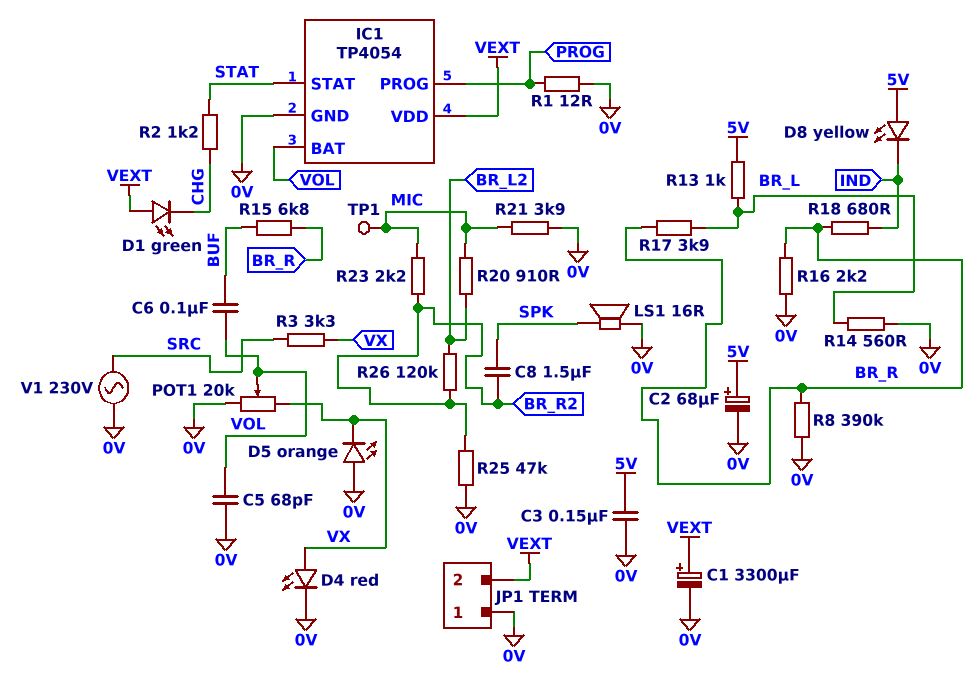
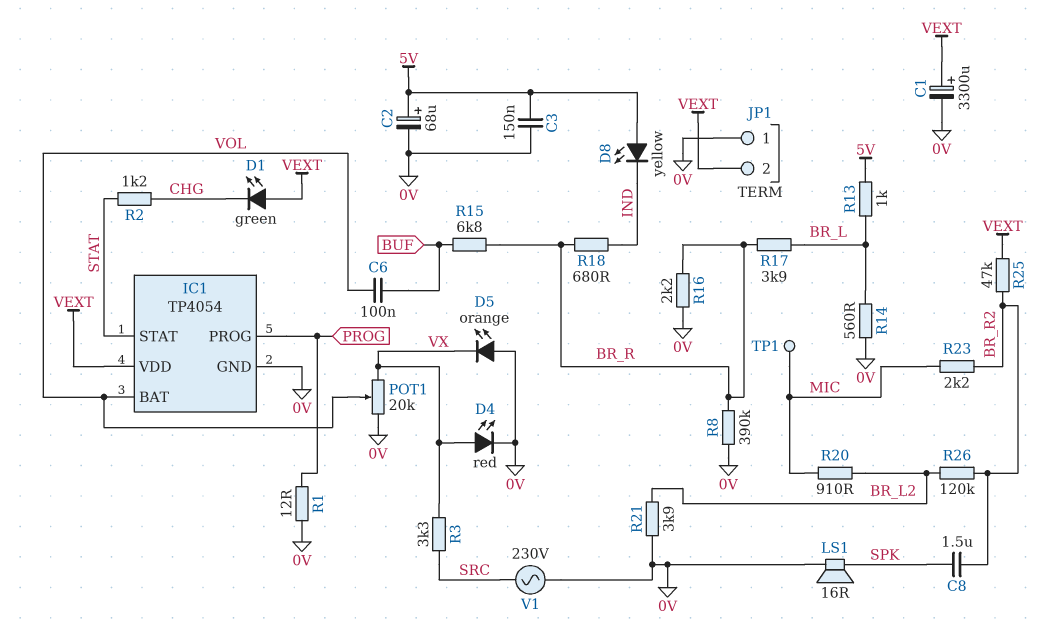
C5: 68pF (0V, VOL) -> none
R21: 3.9k (0V, MIC) -> 3.9k (0V, BR_L2)
R25: 47k (0V, BR_R2) -> 47k (BR_R2, VEXT)

